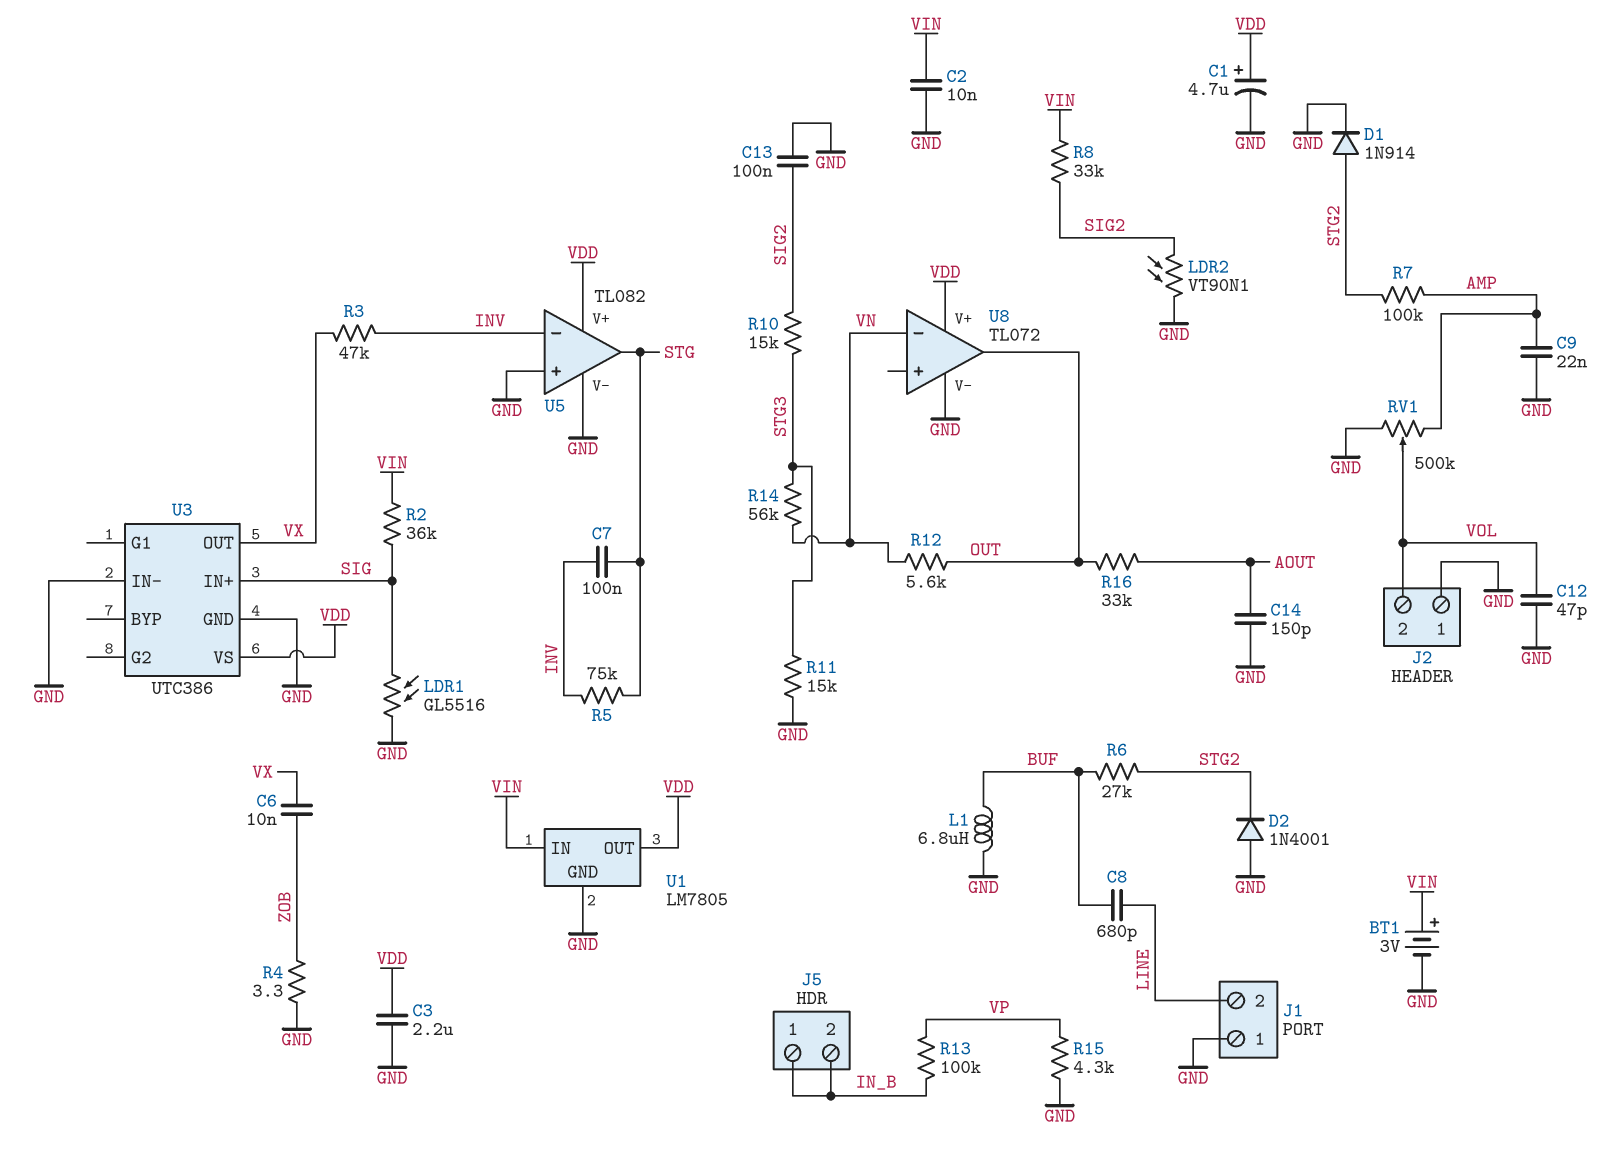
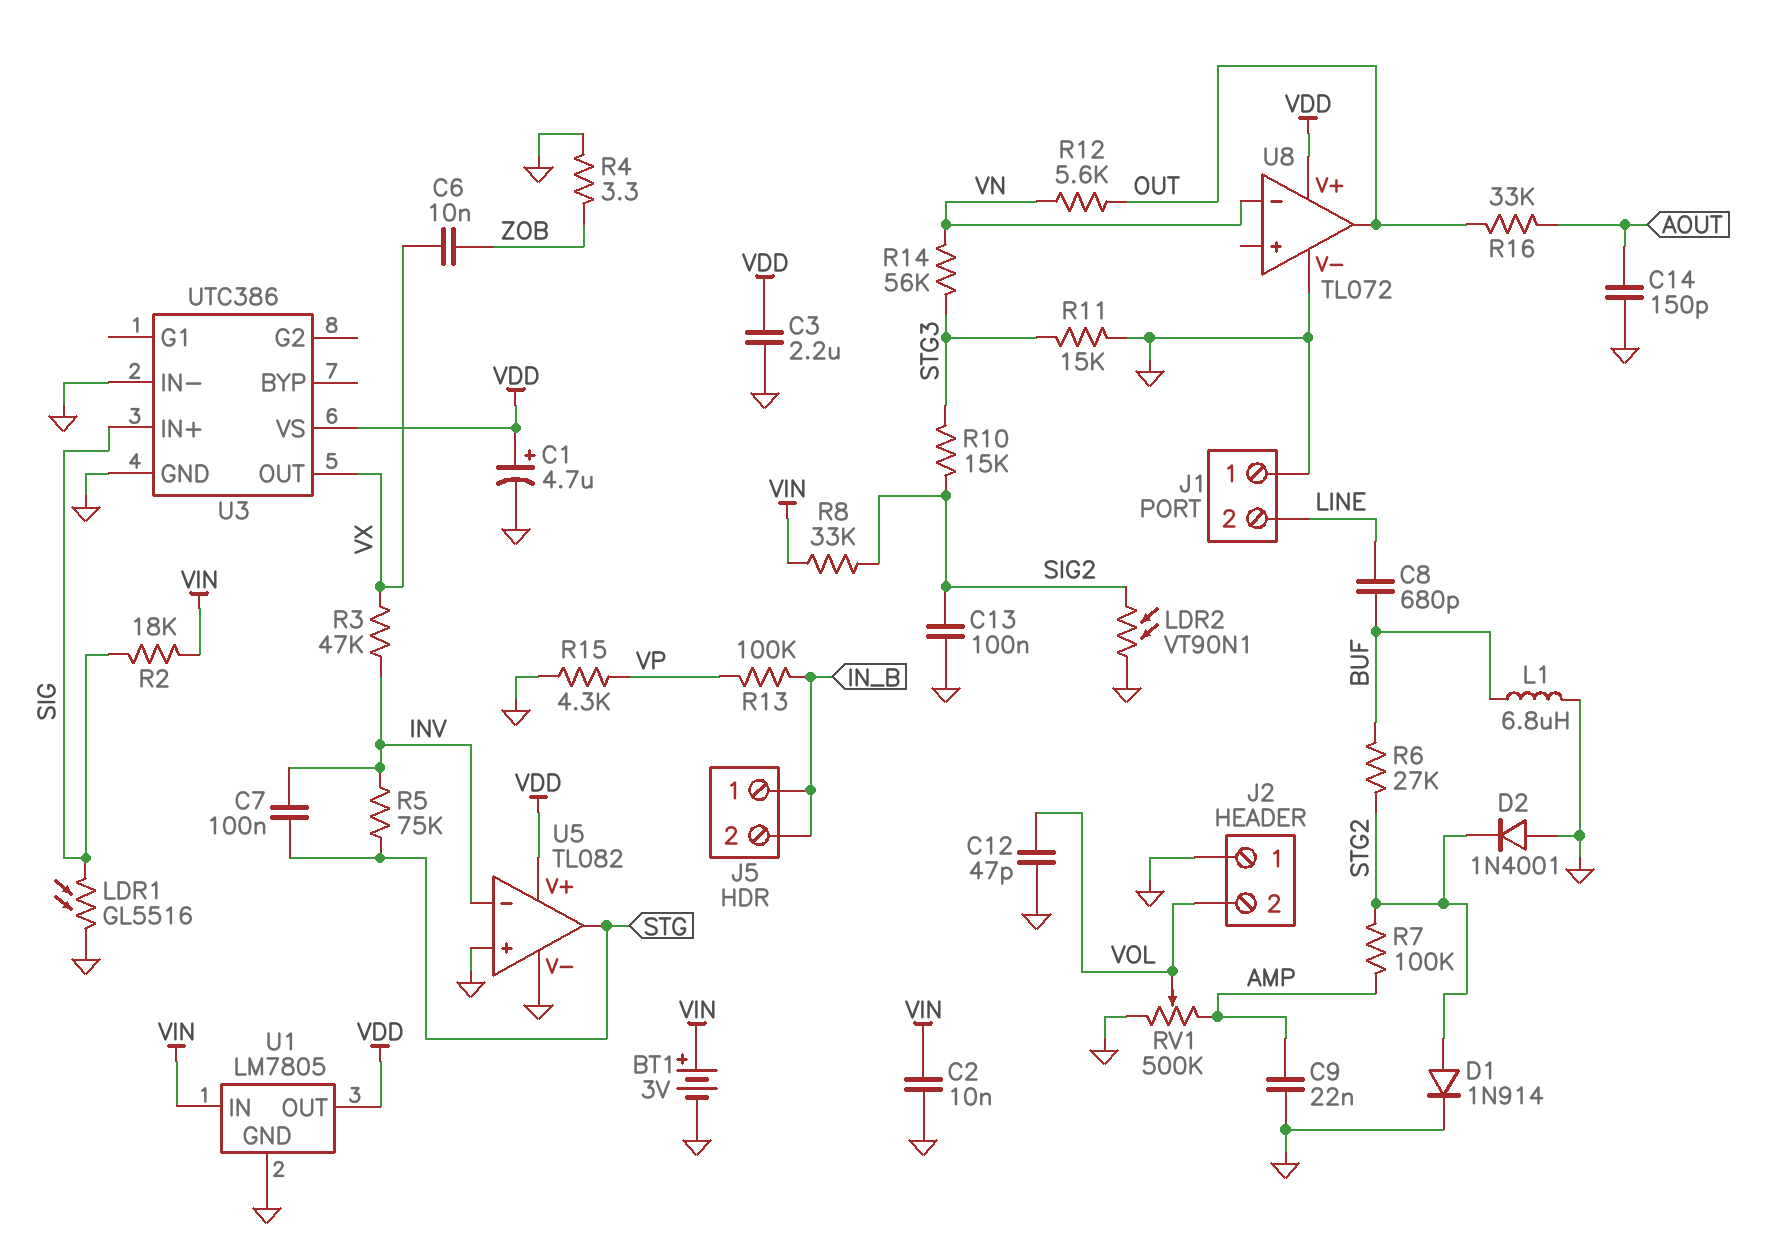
R2: 36k (SIG, VIN) -> 18k (SIG, VIN)

